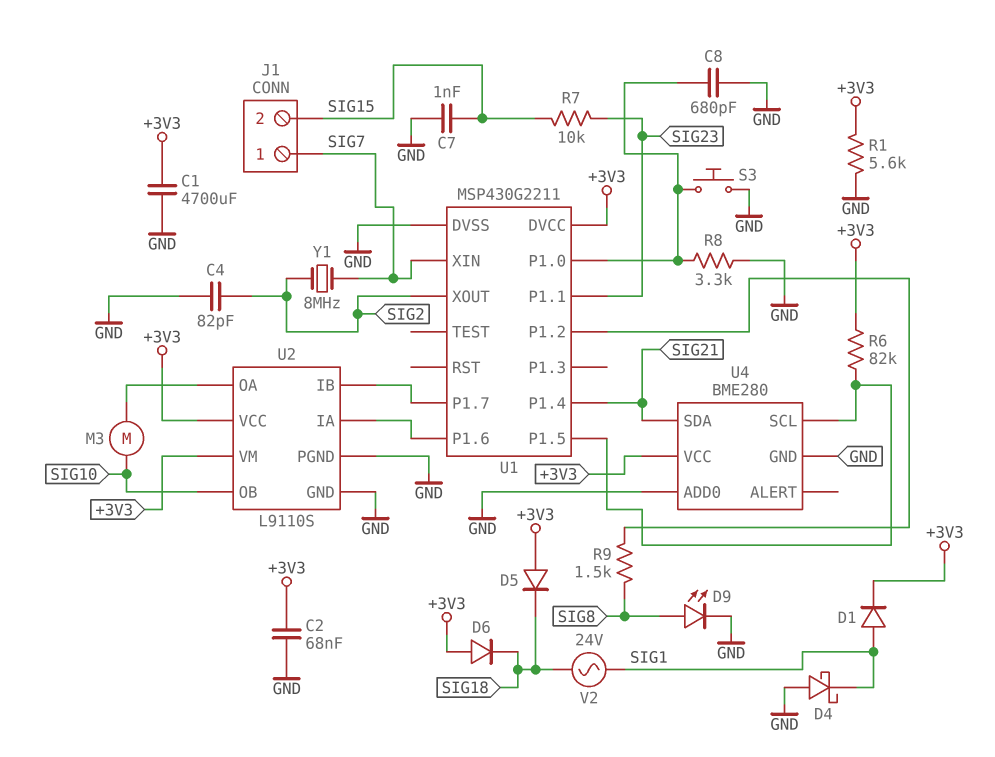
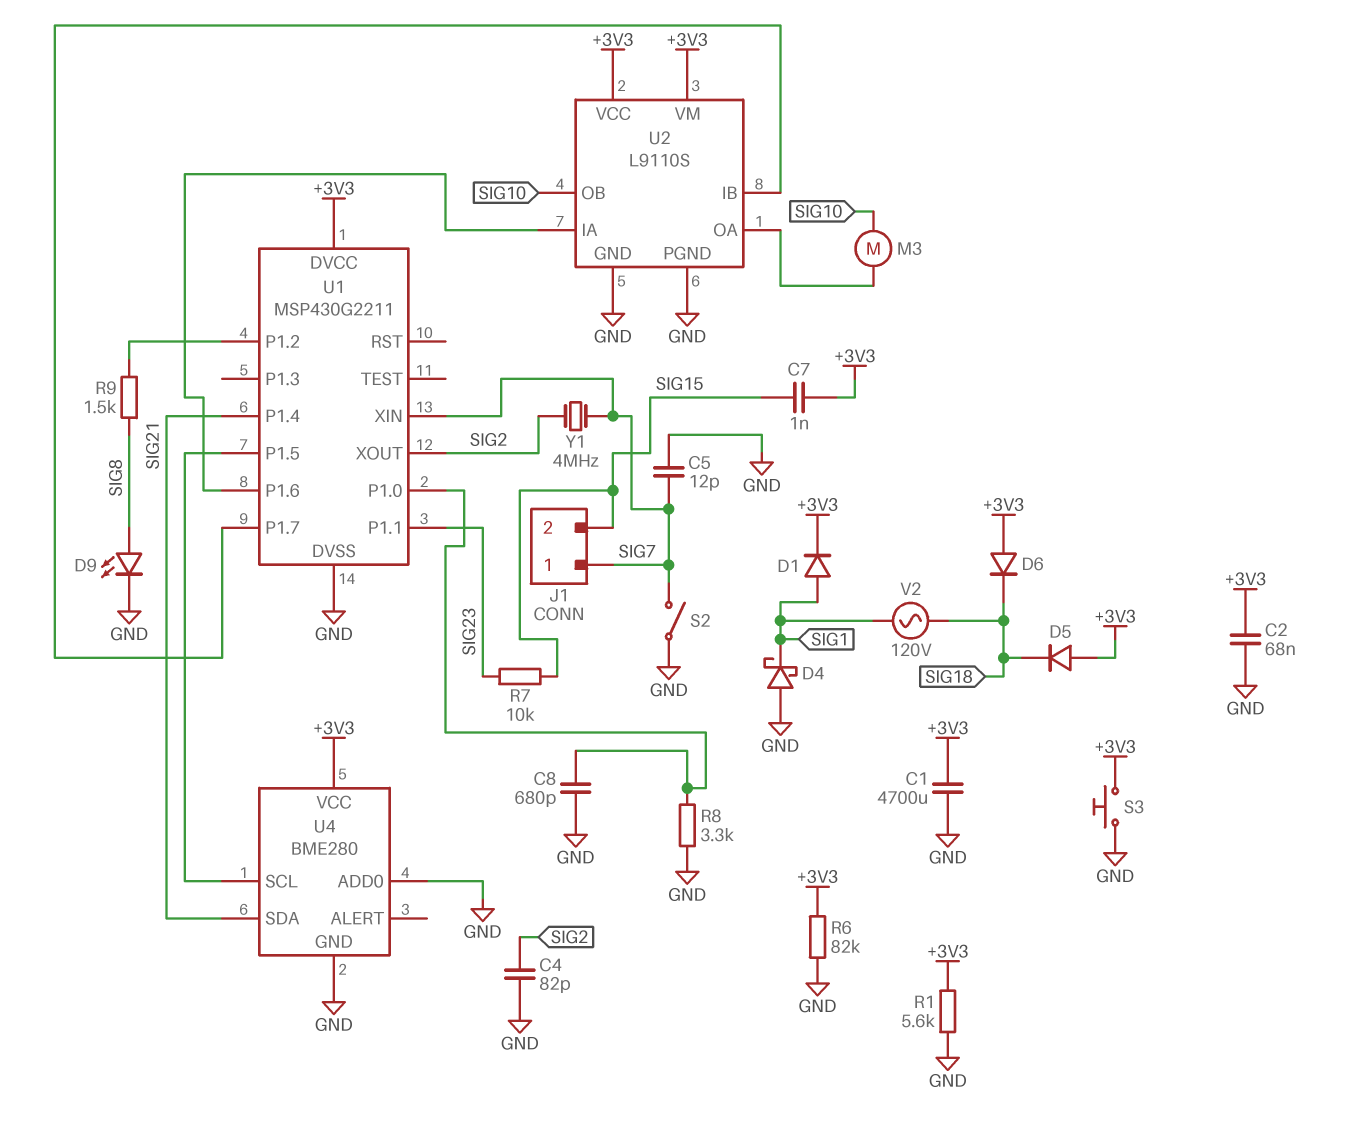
C5: none -> 12pF (GND, SIG7)
C7: 1nF (GND, SIG15) -> 1nF (+3V3, SIG15)
R6: 82k (+3V3, U1/P1.5) -> 82k (+3V3, GND)
S2: none -> switch (GND, SIG7)
S3: button (GND, U1/P1.0) -> button (+3V3, GND)
V2: AC 24V (SIG1, SIG18) -> AC 120V (SIG1, SIG18)
Y1: 8MHz (SIG2, SIG7) -> 4MHz (SIG2, SIG7)

